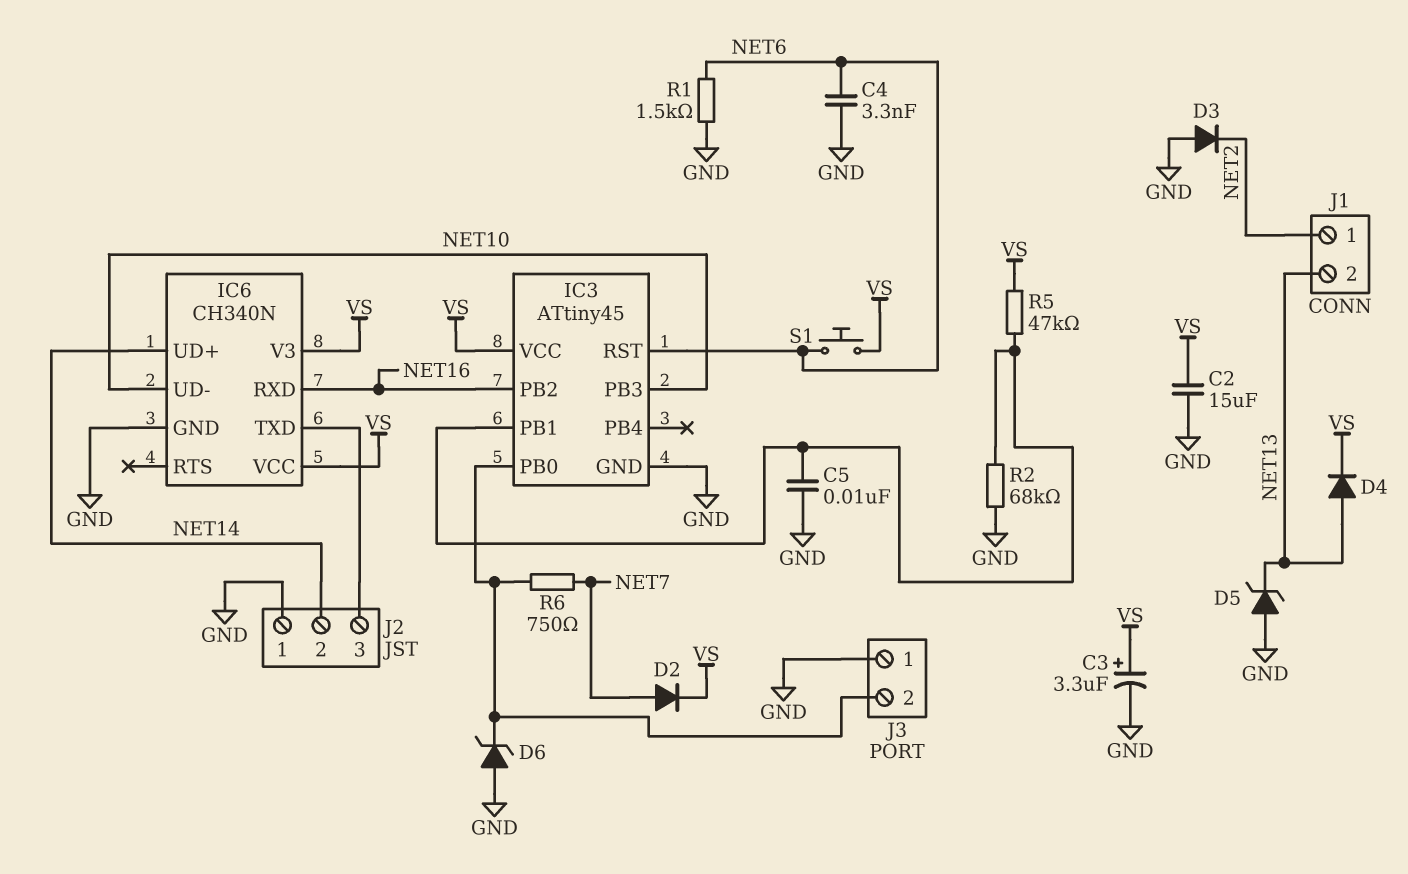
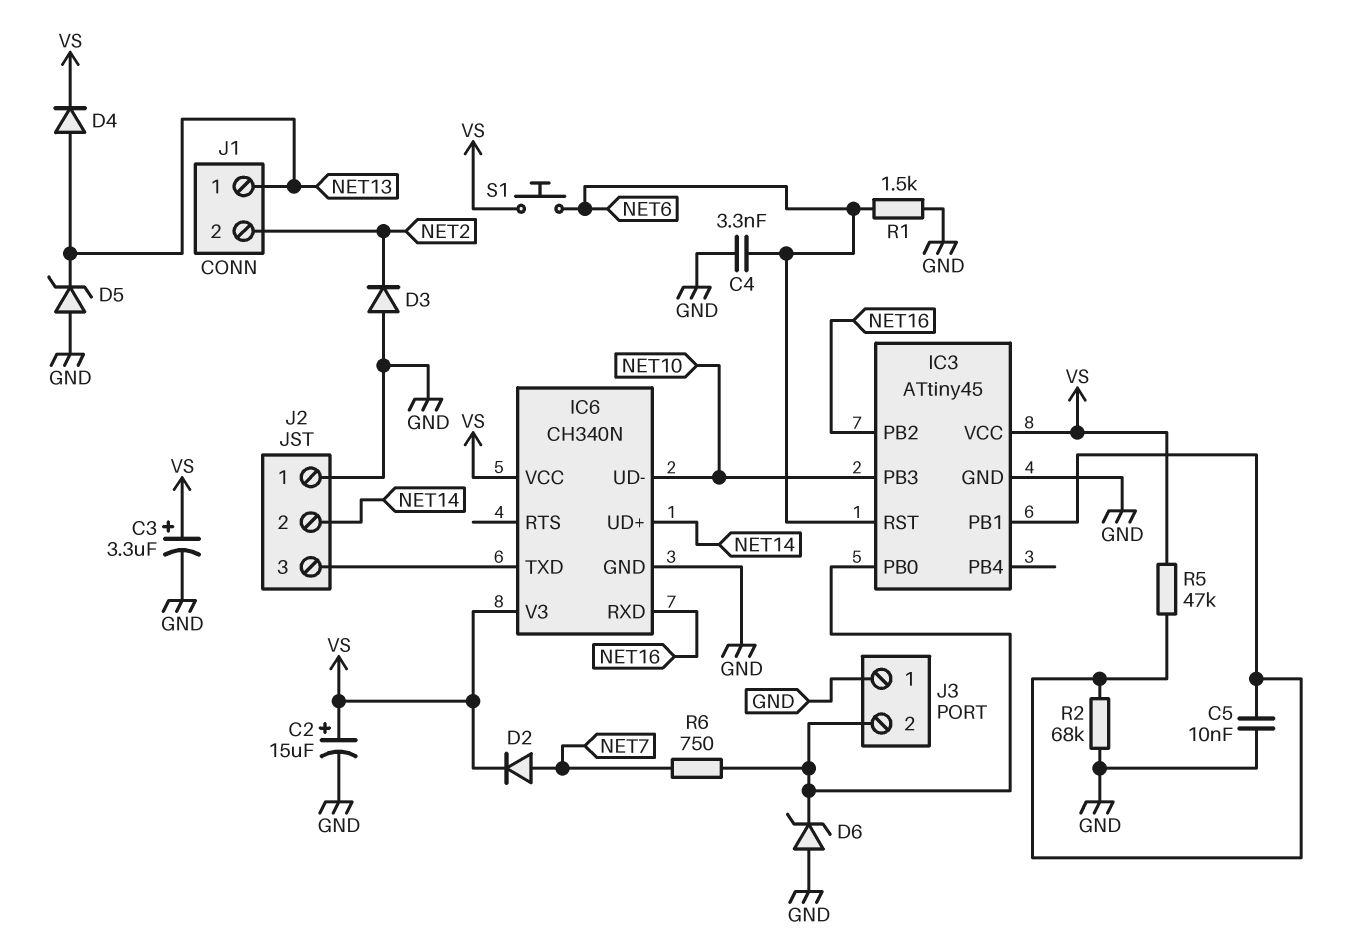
C2: 15uF (GND, VS) -> 15uF (plus VS, minus GND)
J1 pin 1: NET2 -> NET13
J1 pin 2: NET13 -> NET2

